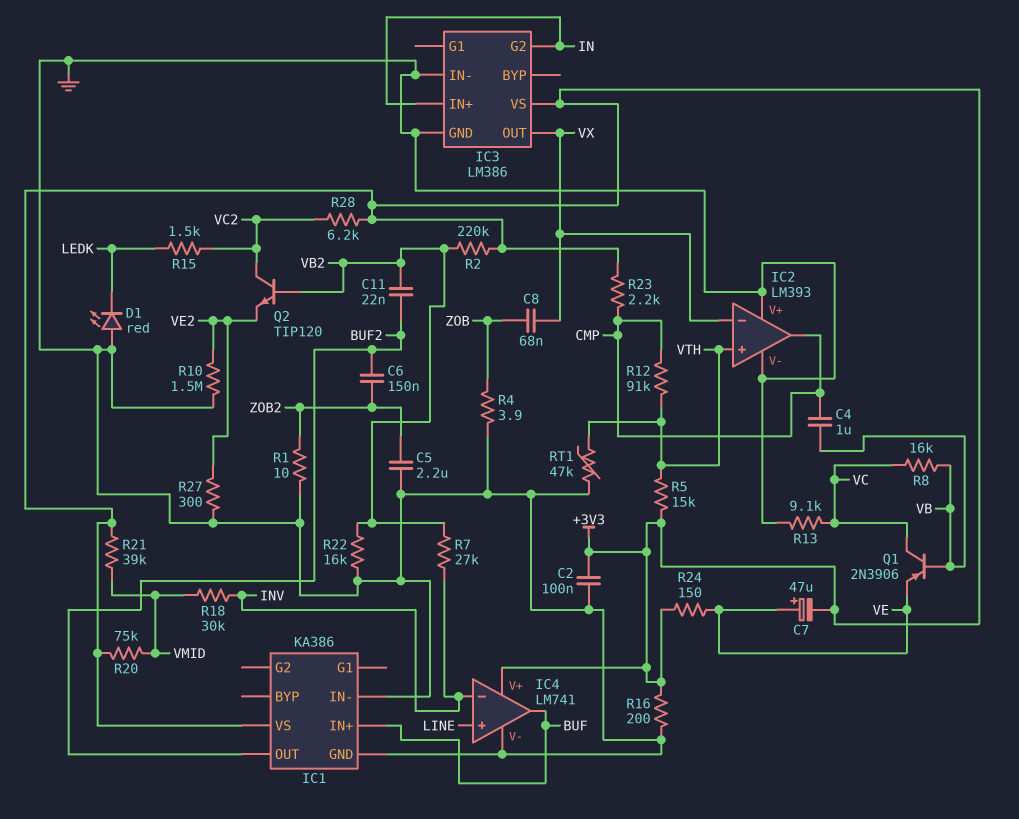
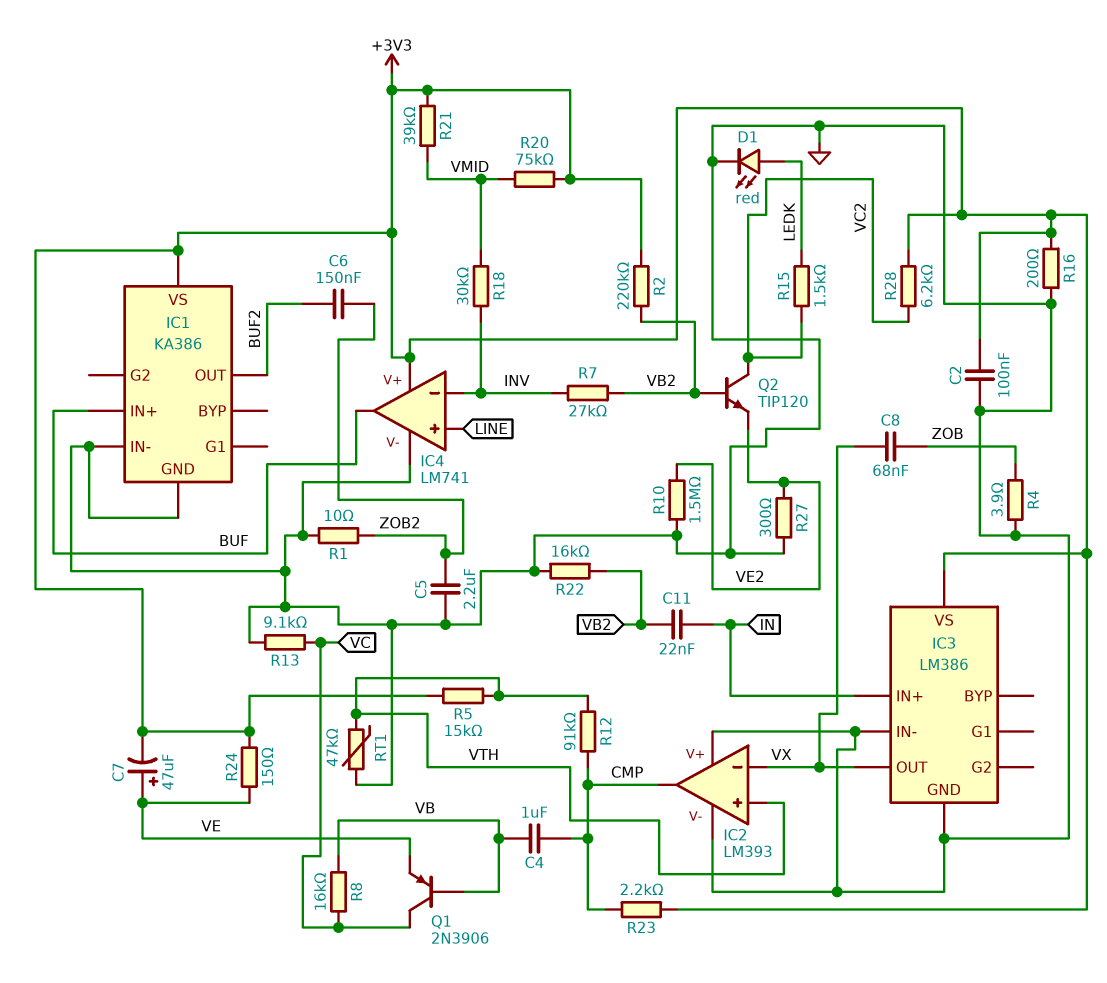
C11: 22nF (BUF2, VB2) -> 22nF (IN, VB2)
D1: LED red (A GND, K LEDK) -> LED red (A LEDK, K GND)
IC3 pin G2: IN -> none

